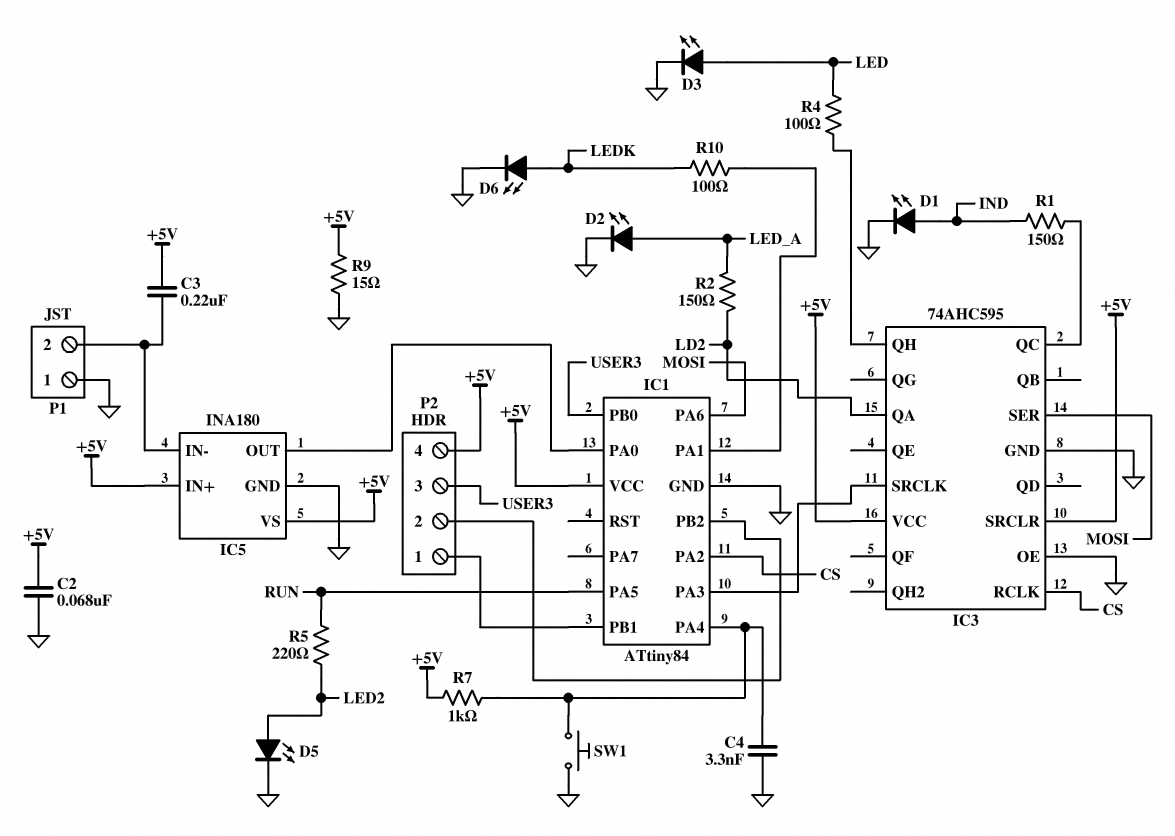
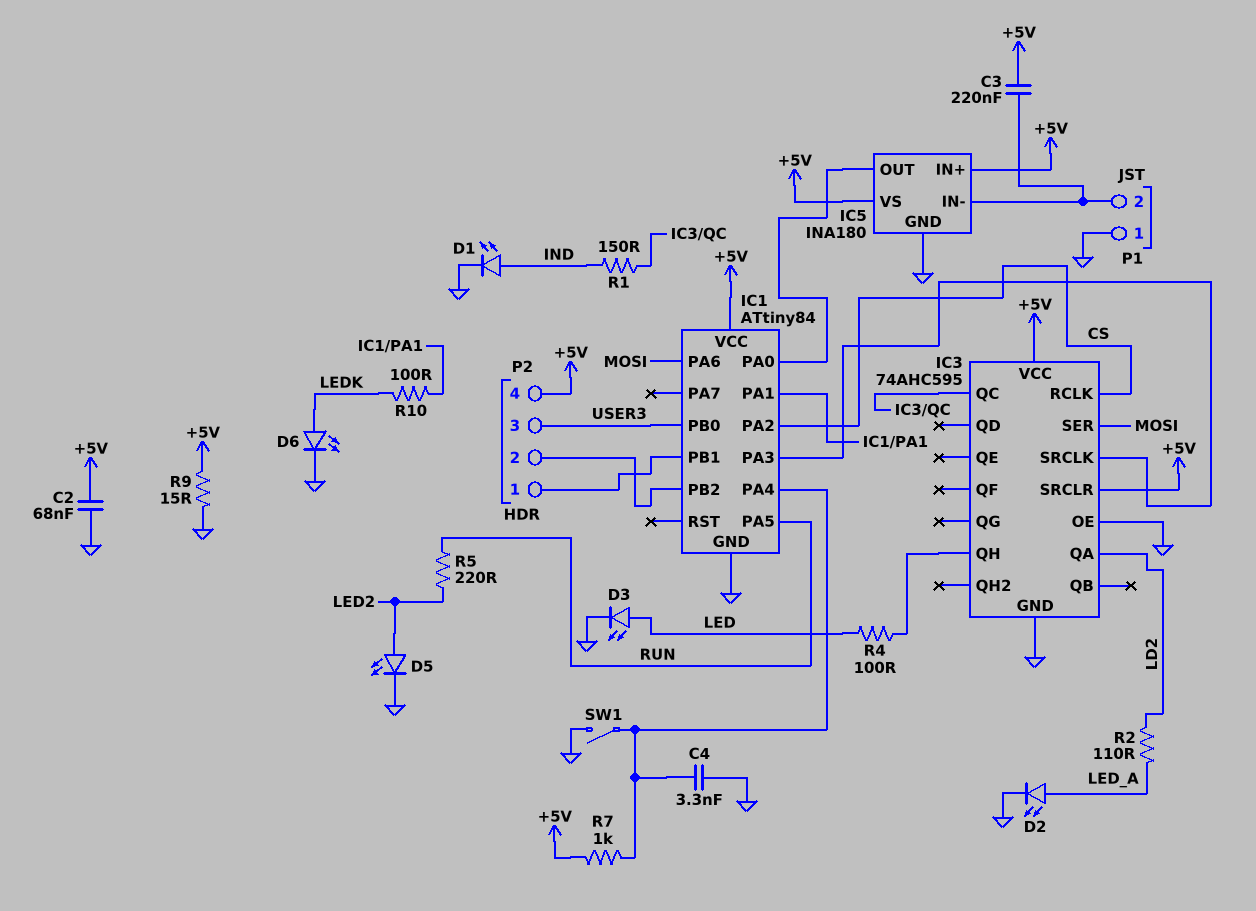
R2: 150 (LD2, LED_A) -> 110 (LD2, LED_A)
SW1: button (GND, IC1/PA4) -> switch (GND, IC1/PA4)

